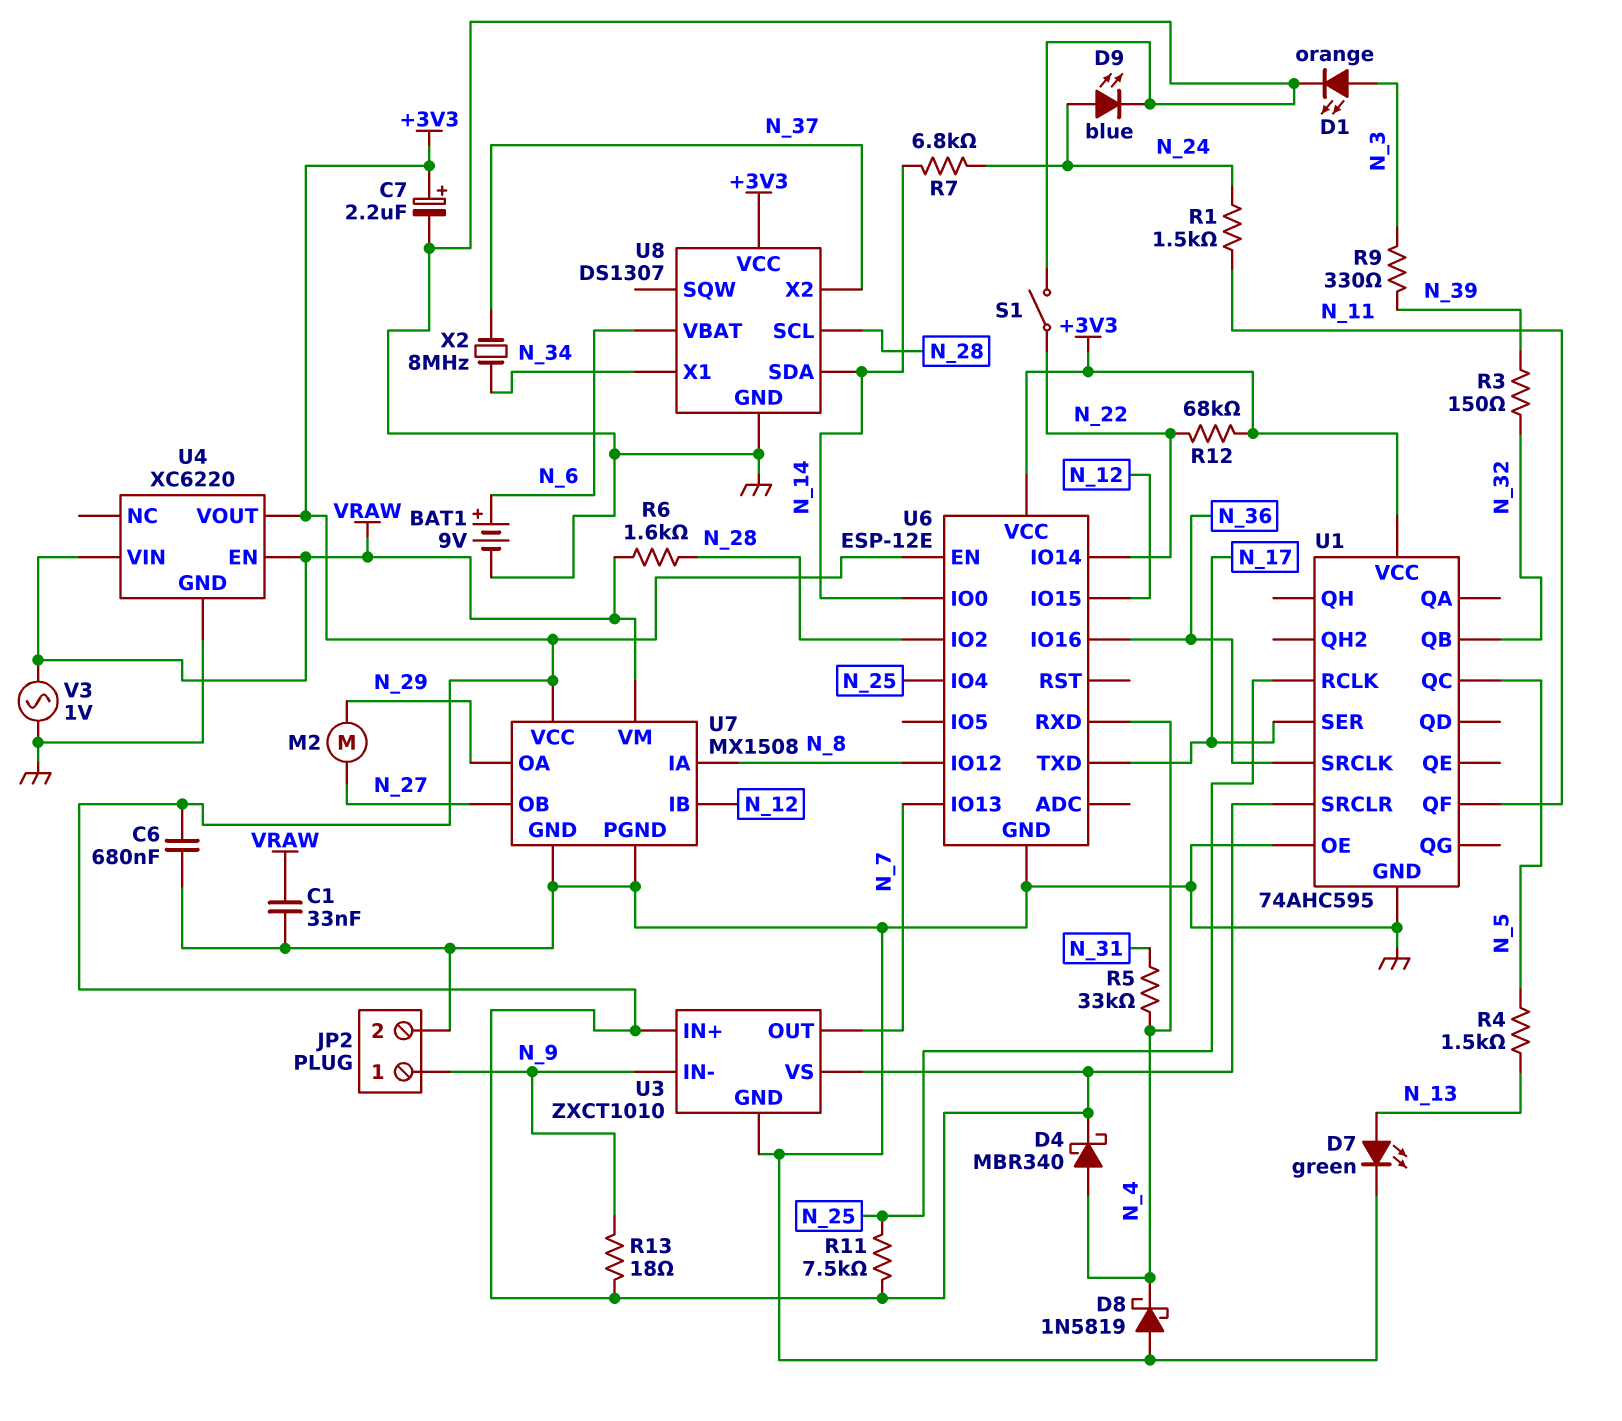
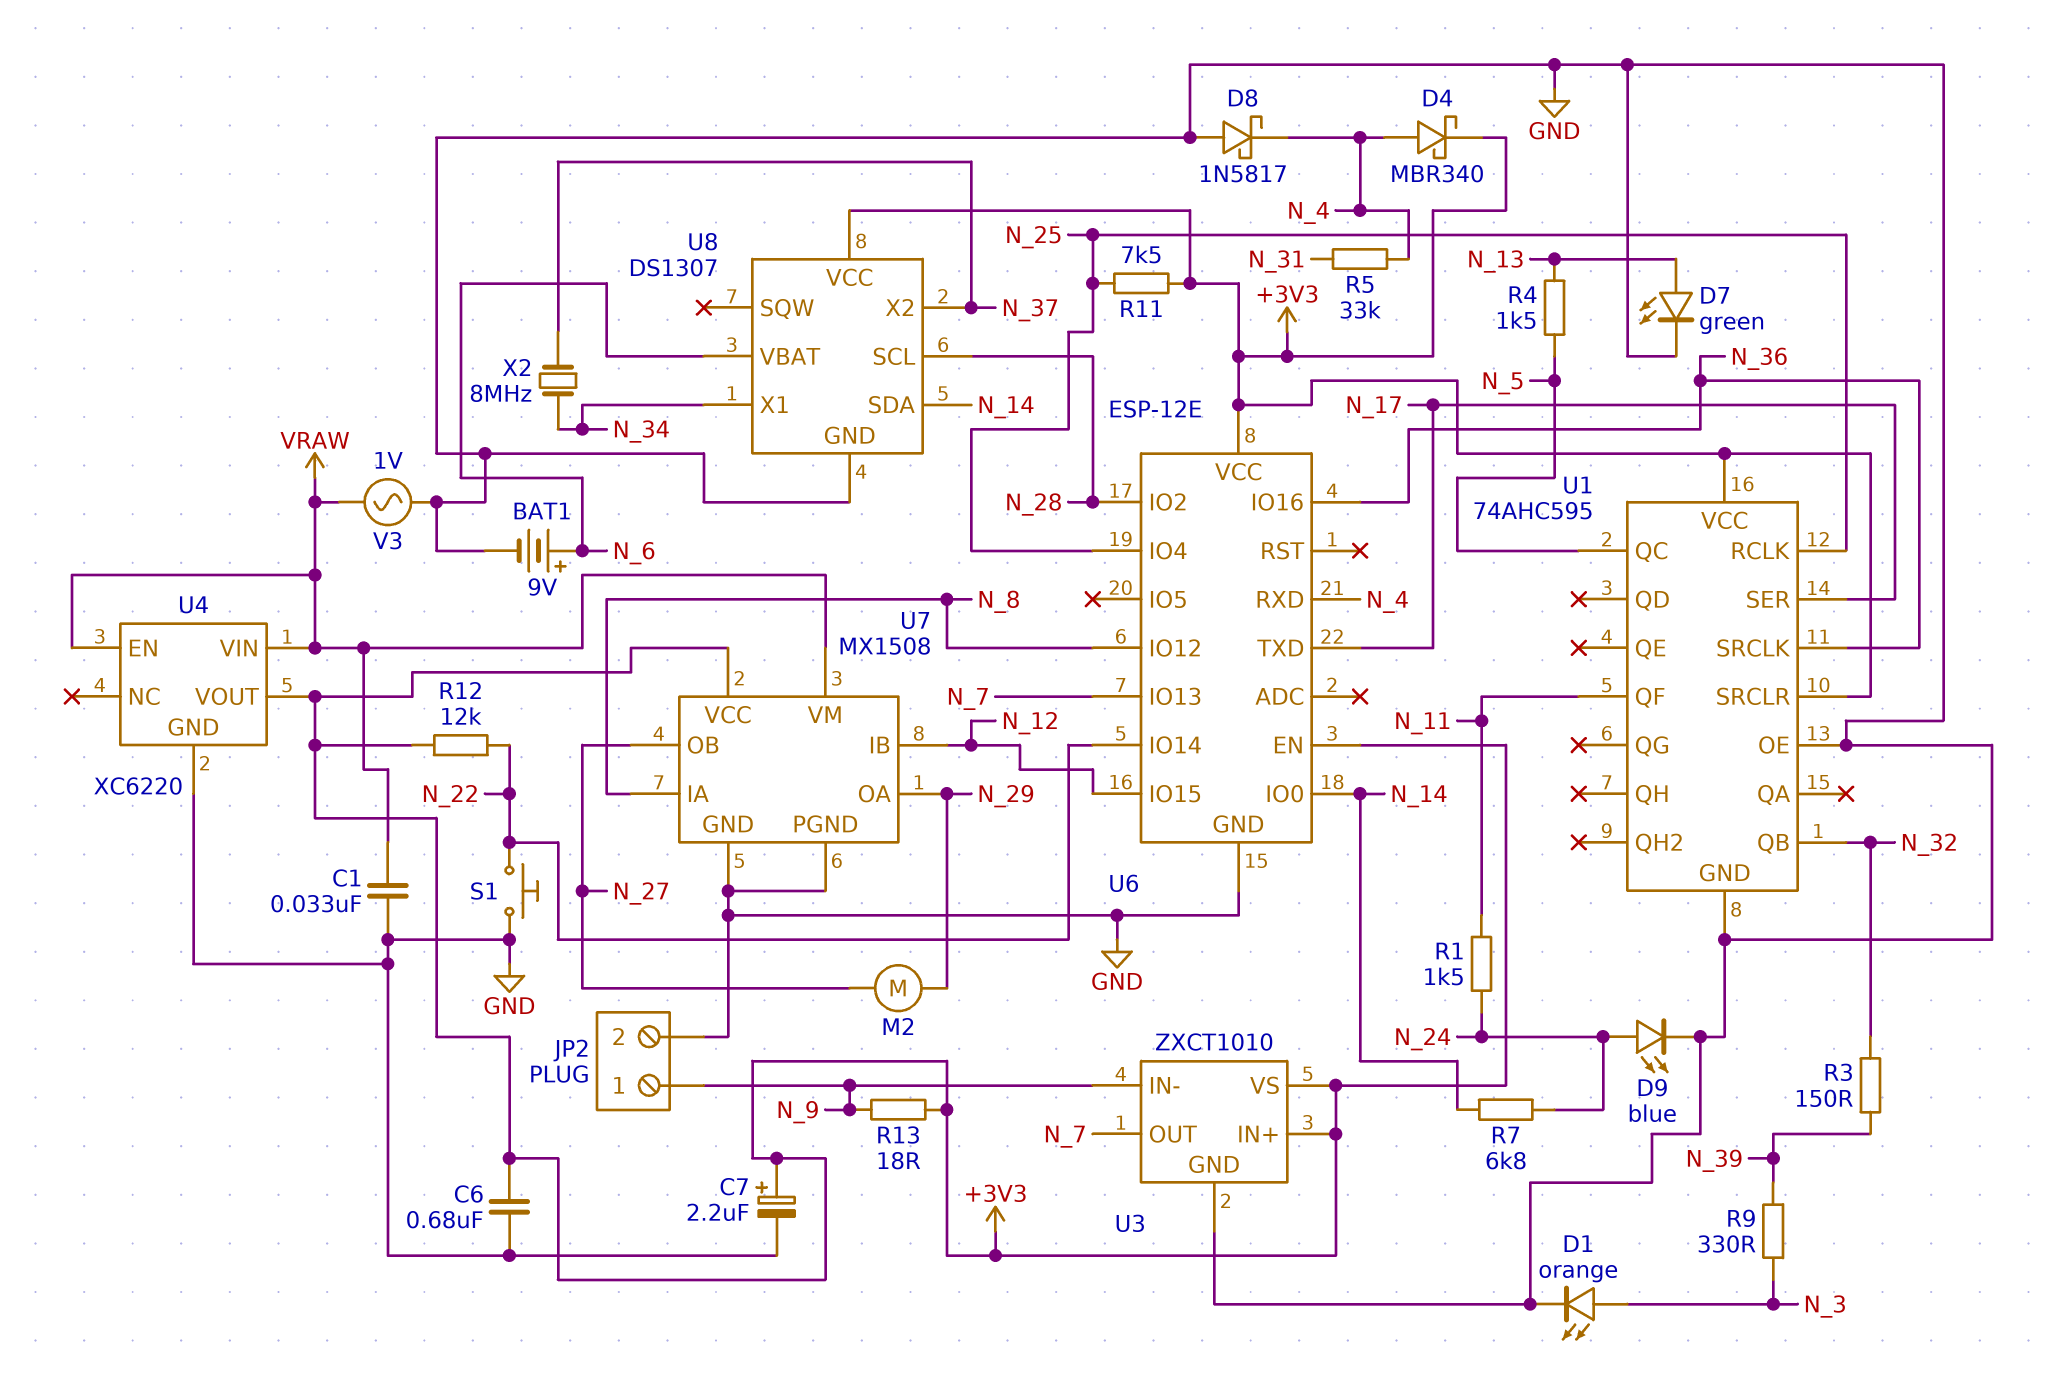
D8: schottky 1N5819 (A GND, K N_4) -> schottky 1N5817 (A GND, K N_4)
R6: 1.6k (N_28, VRAW) -> none
R12: 68k (+3V3, N_22) -> 12k (+3V3, N_22)
S1: switch (GND, N_22) -> button (GND, N_22)

